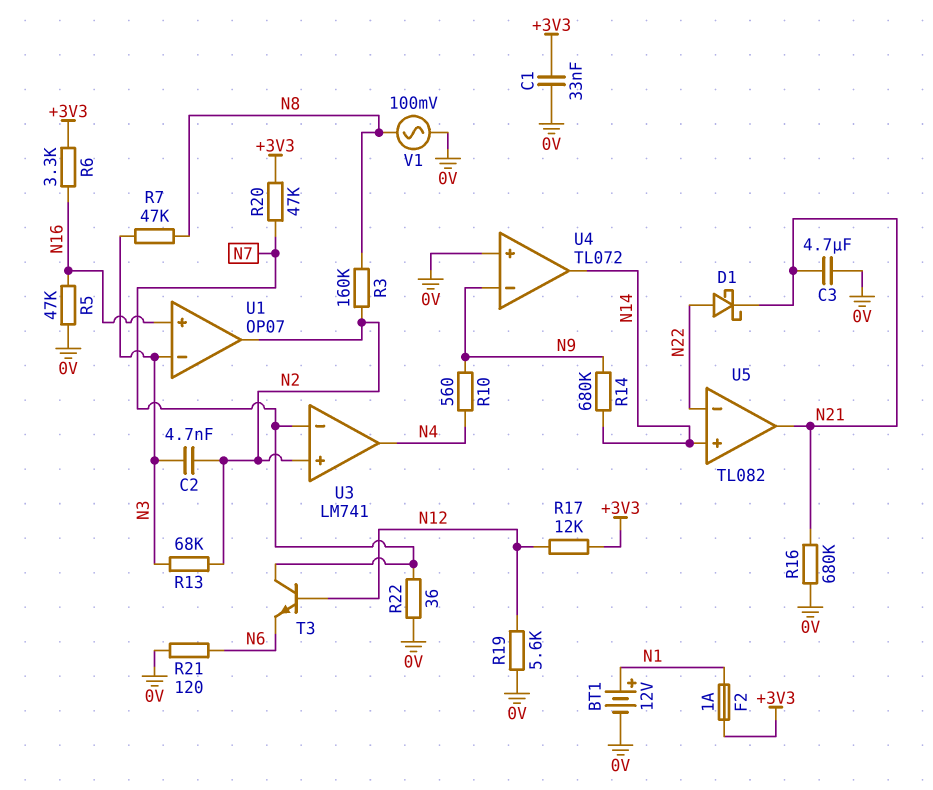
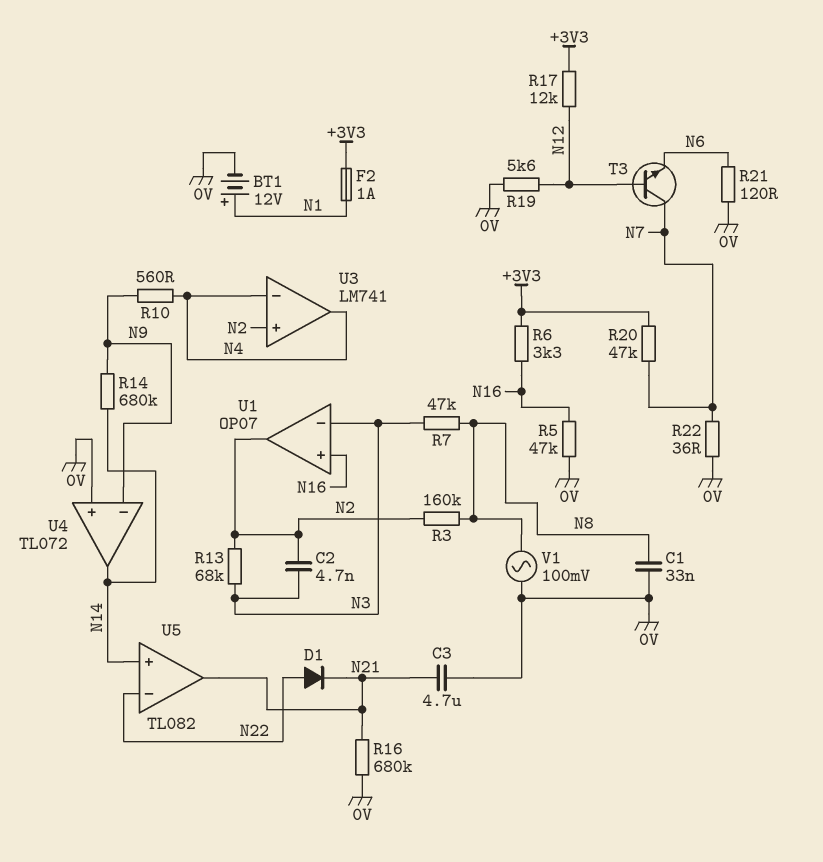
C1: 33nF (+3V3, 0V) -> 33nF (0V, N8)
D1: schottky (A N22, K N21) -> diode (A N22, K N21)
U3 pin in-: N7 -> N4

